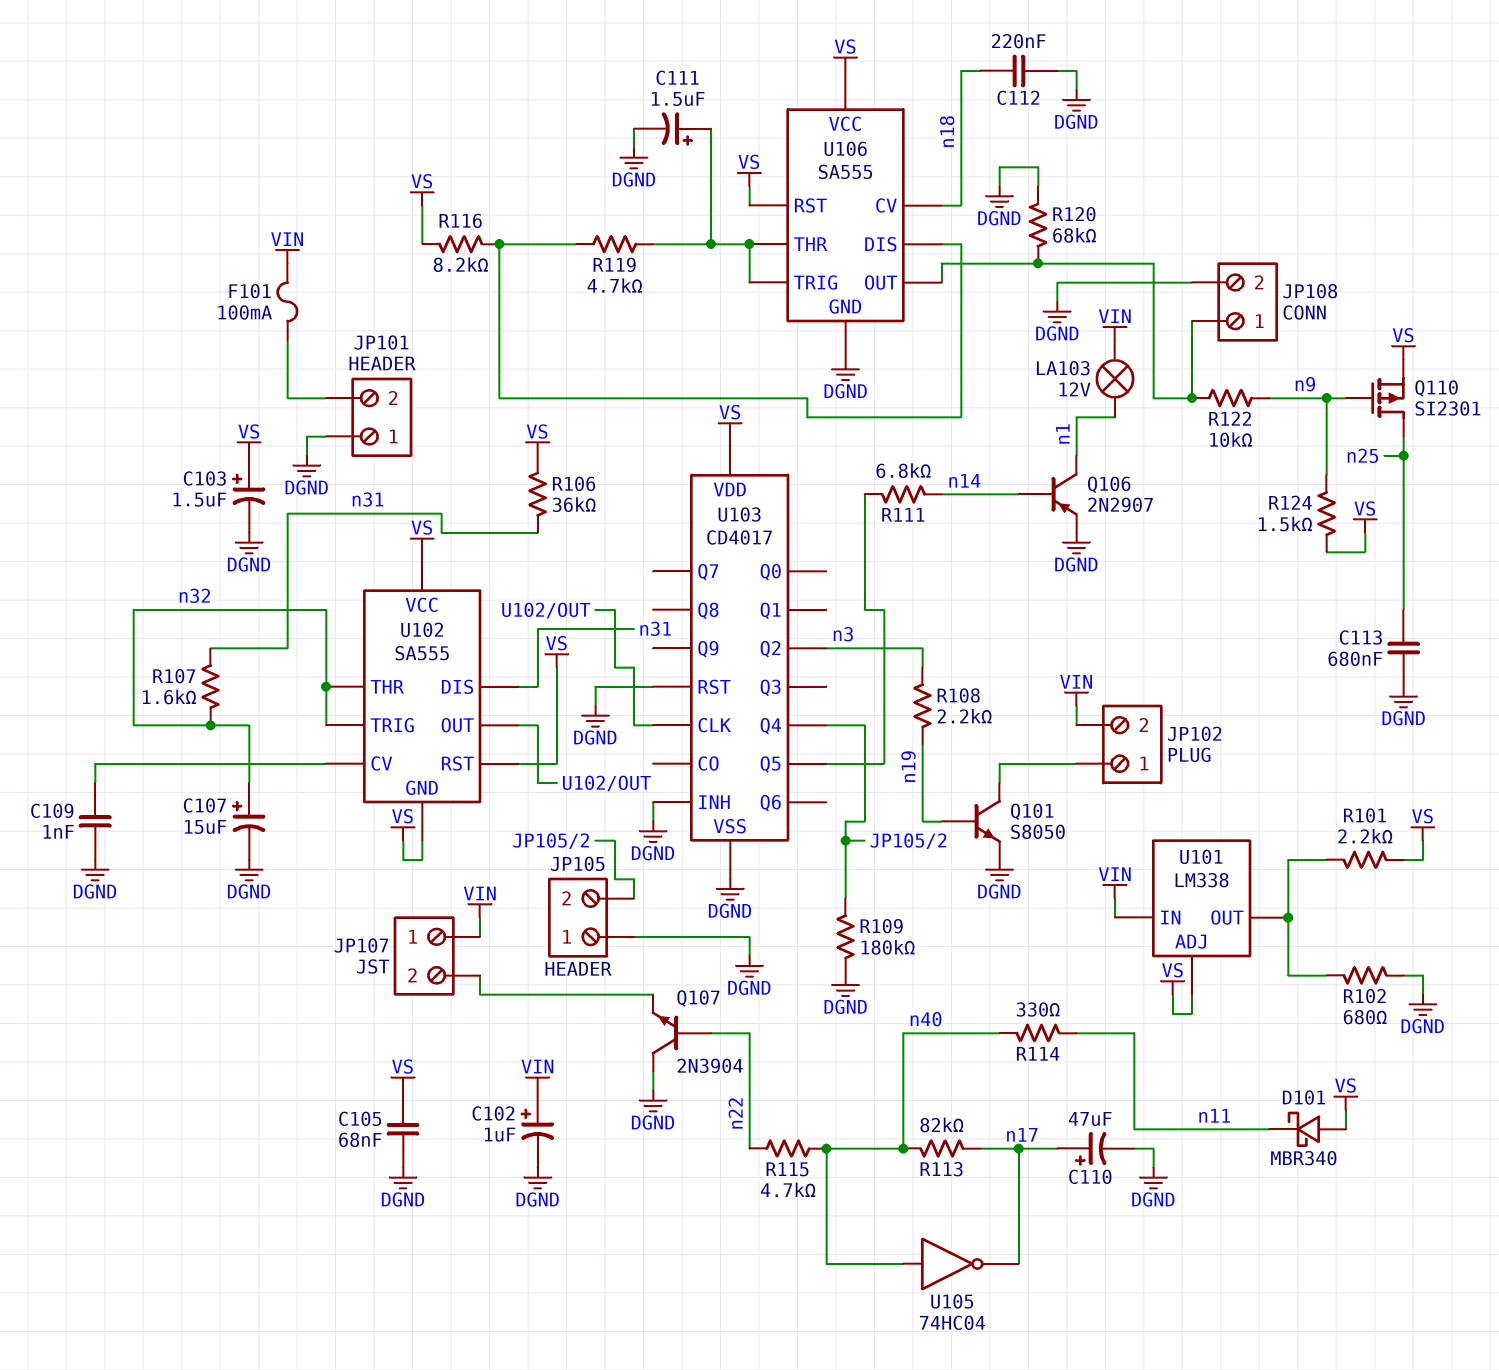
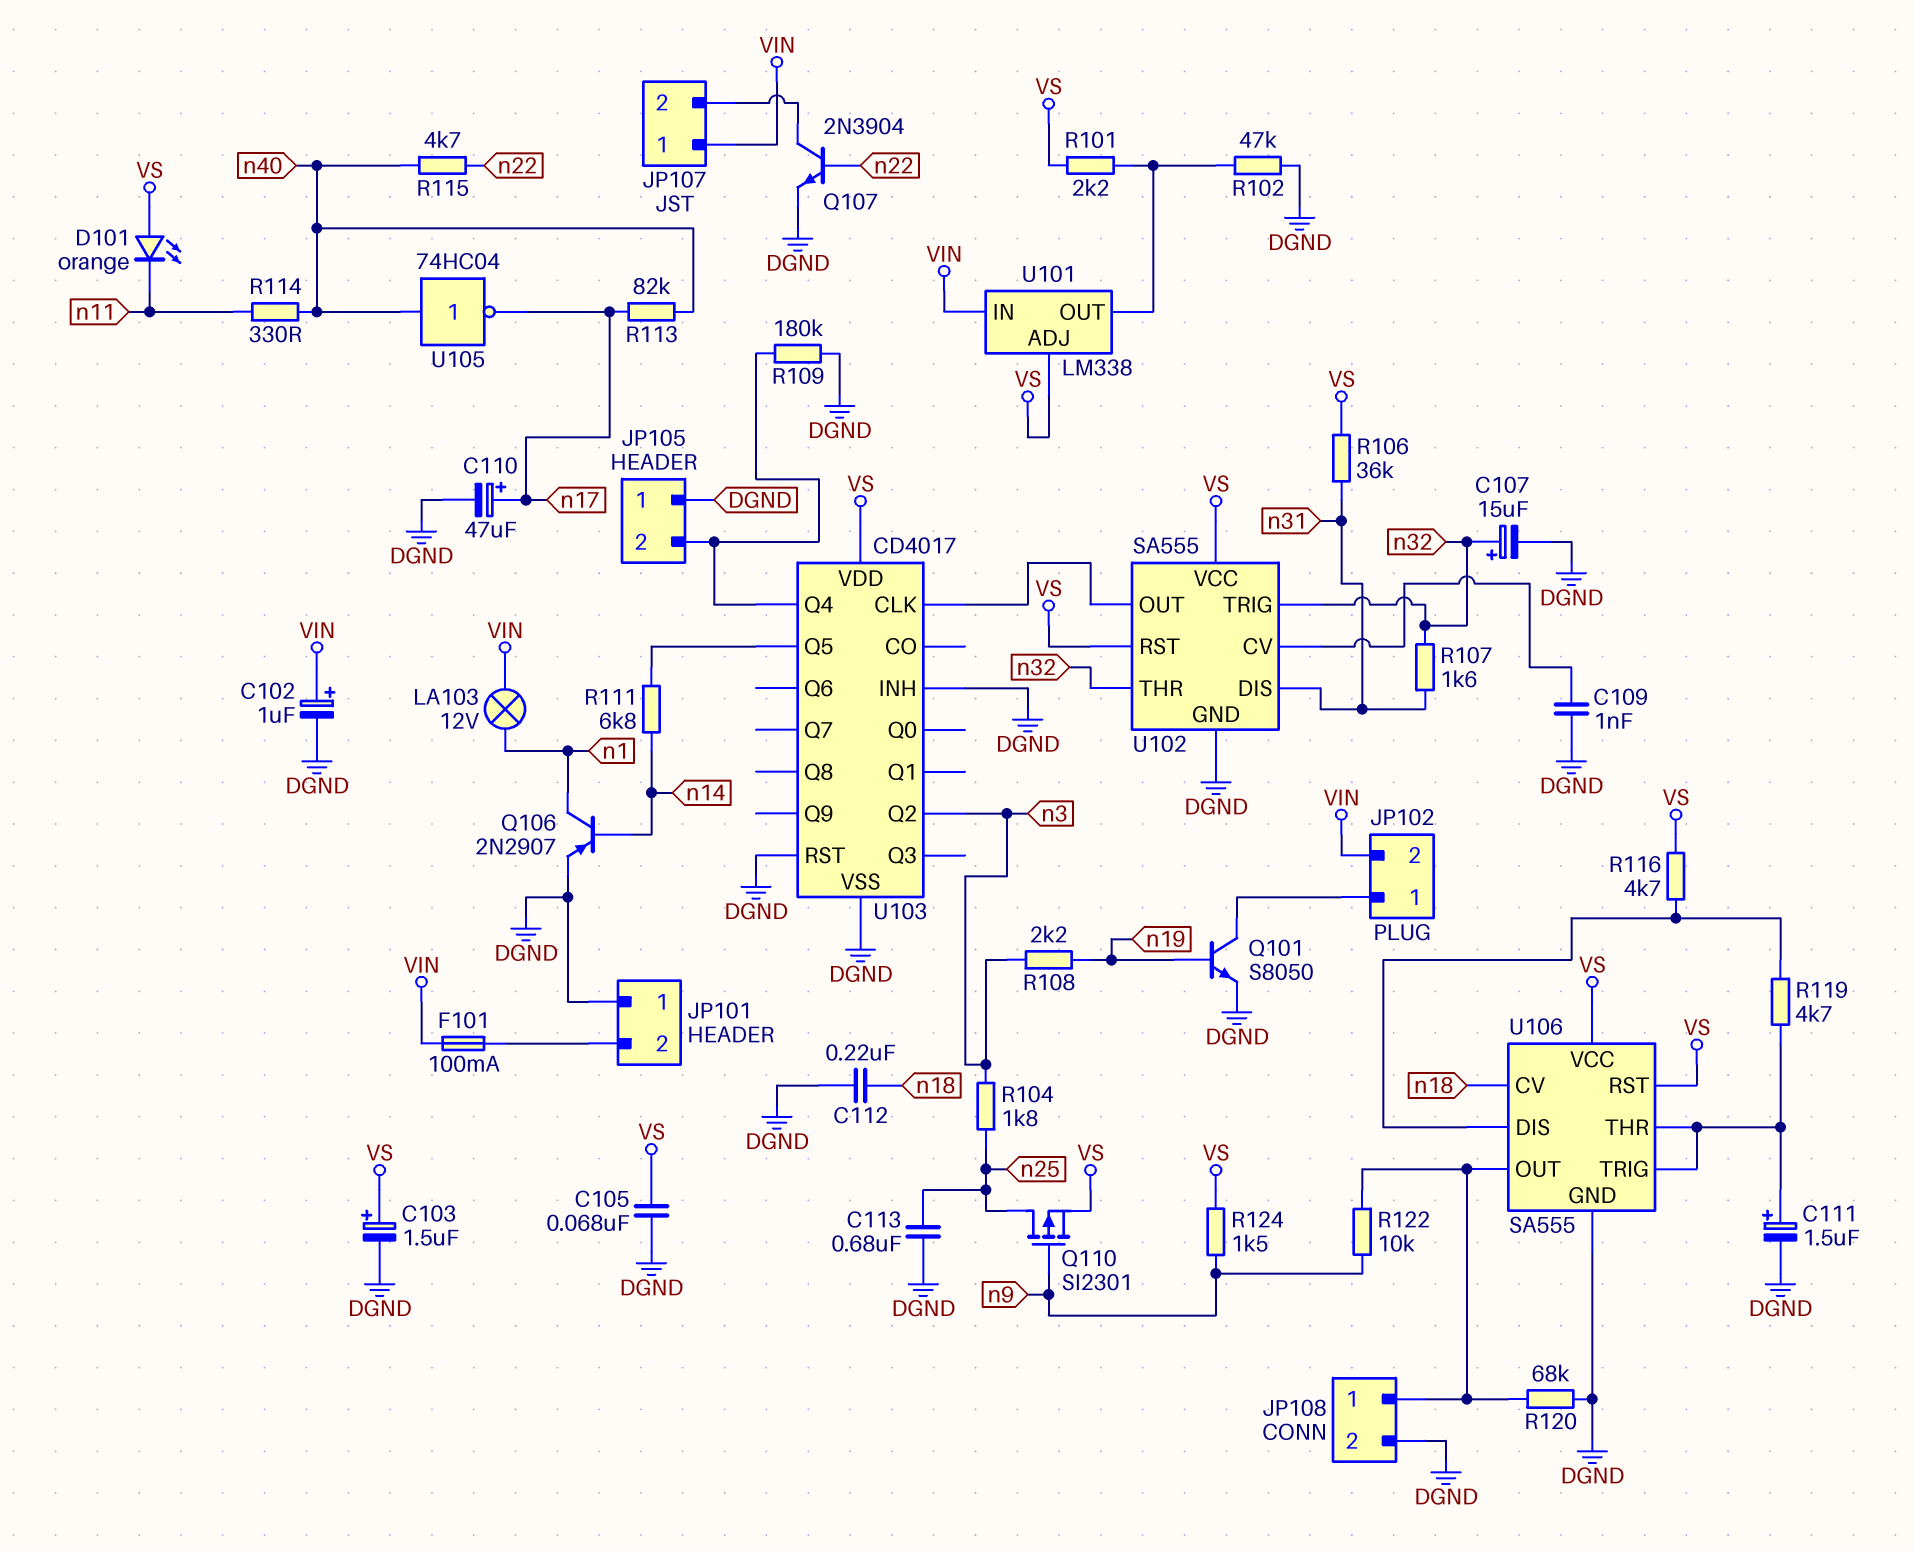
D101: schottky MBR340 (A VS, K n11) -> LED orange (A VS, K n11)
Q107: NPN 2N3904 (B n22, C DGND, E JP107/2) -> NPN 2N3904 (B n22, C JP107/2, E DGND)
R102: 680 (DGND, U101/OUT) -> 47k (DGND, U101/OUT)
R104: none -> 1.8k (n3, n25)
R116: 8.2k (U106/DIS, VS) -> 4.7k (U106/DIS, VS)
U102 pin GND: VS -> DGND

